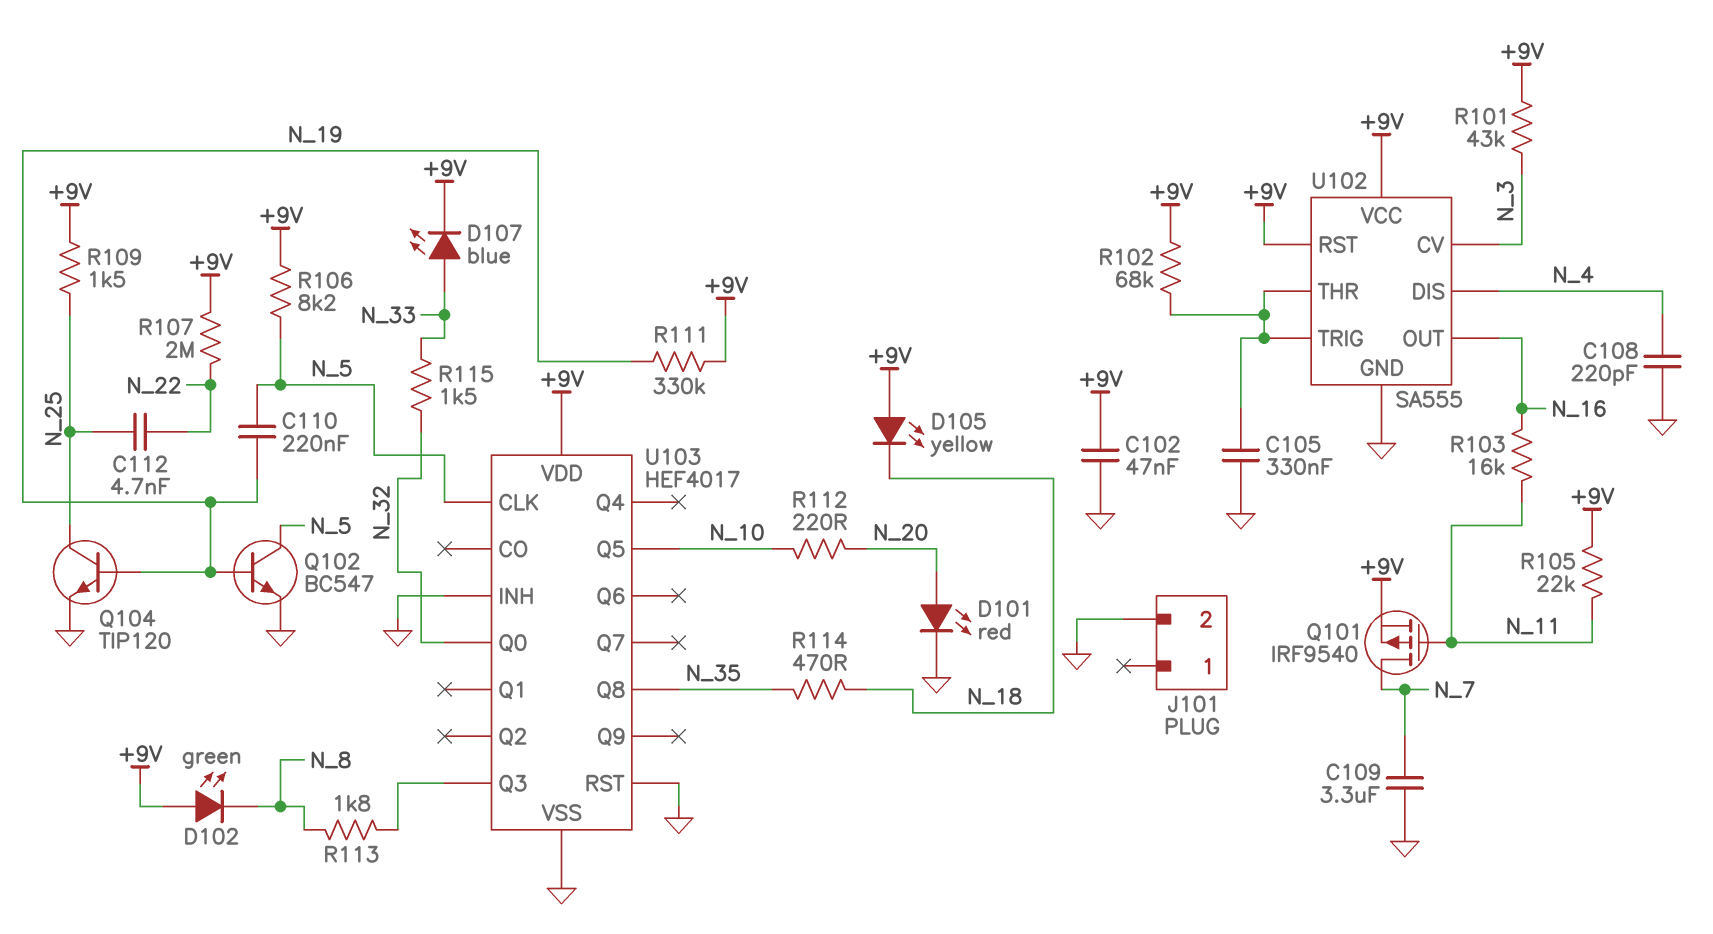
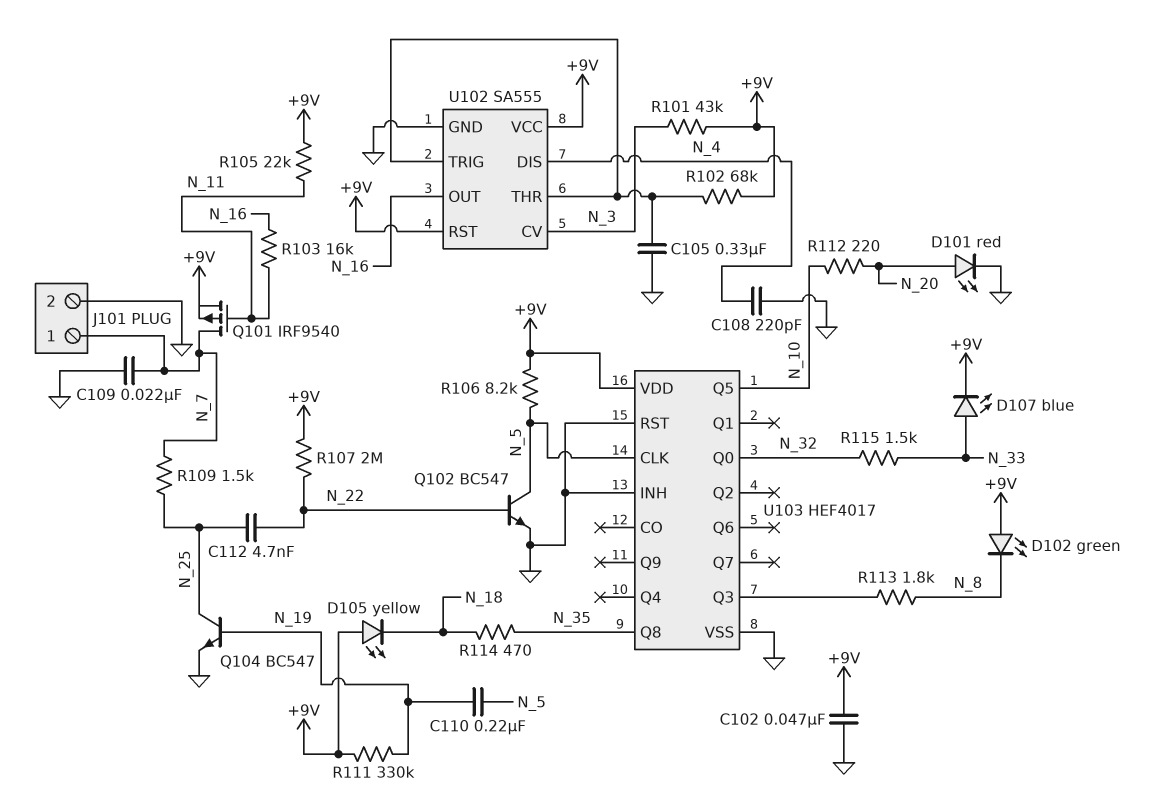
C109: 3.3uF (GND, N_7) -> 22nF (GND, N_7)
J101 pin 1: none -> N_7
Q102: NPN BC547 (B N_19, C N_5, E GND) -> NPN BC547 (B N_22, C N_5, E GND)
Q104: NPN TIP120 (B N_19, C N_25, E GND) -> NPN BC547 (B N_19, C N_25, E GND)
R109: 1.5k (+9V, N_25) -> 1.5k (N_7, N_25)

